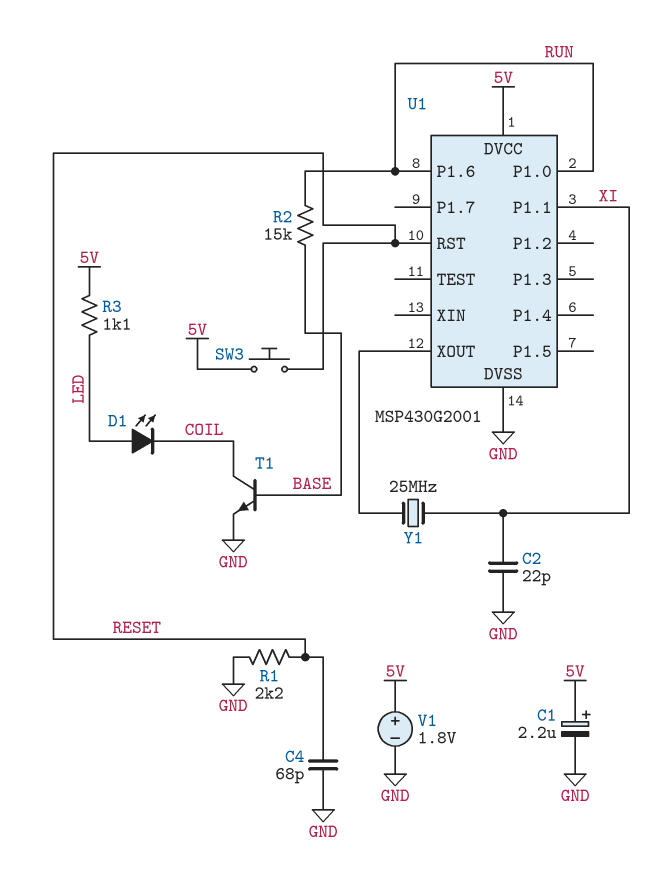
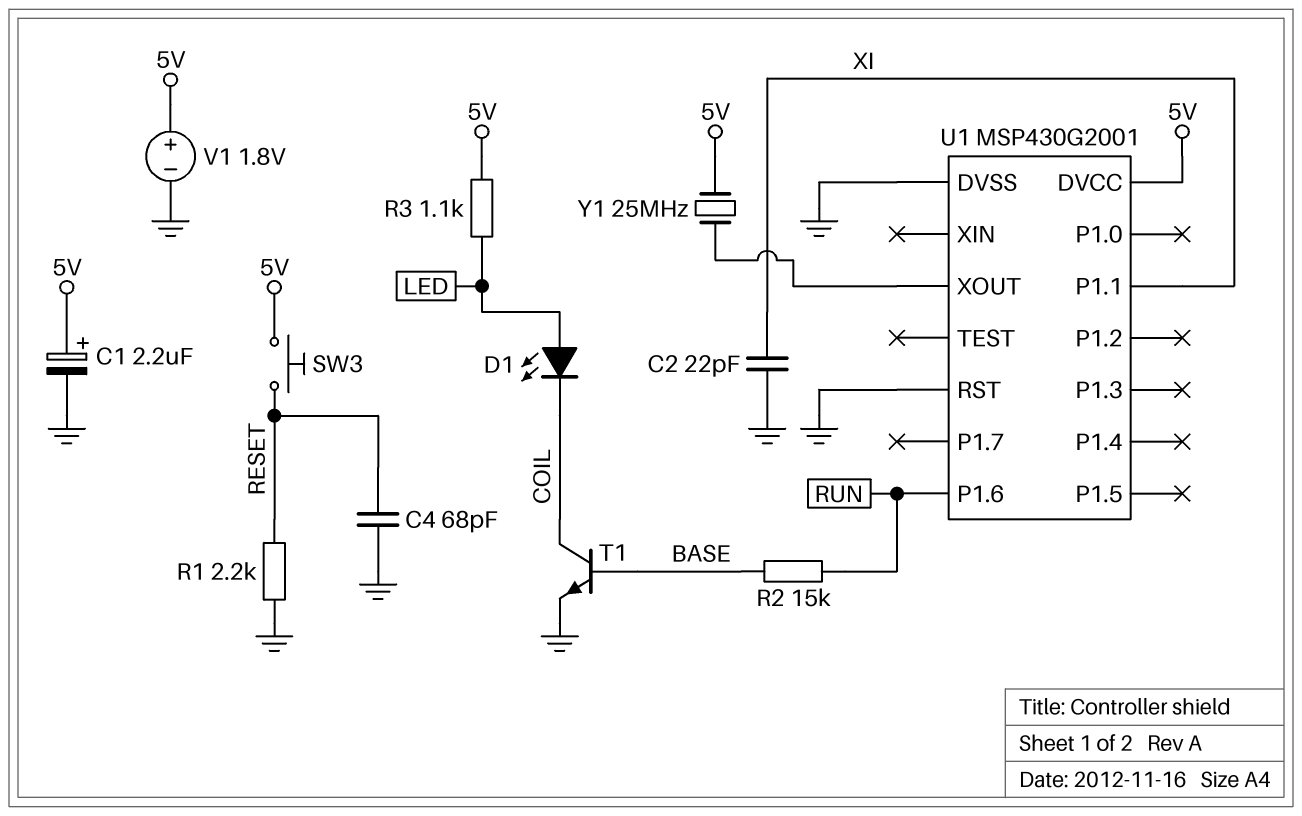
U1 pin P1.0: RUN -> none
U1 pin RST: RESET -> GND
Y1: 25MHz (U1/XOUT, XI) -> 25MHz (5V, U1/XOUT)

